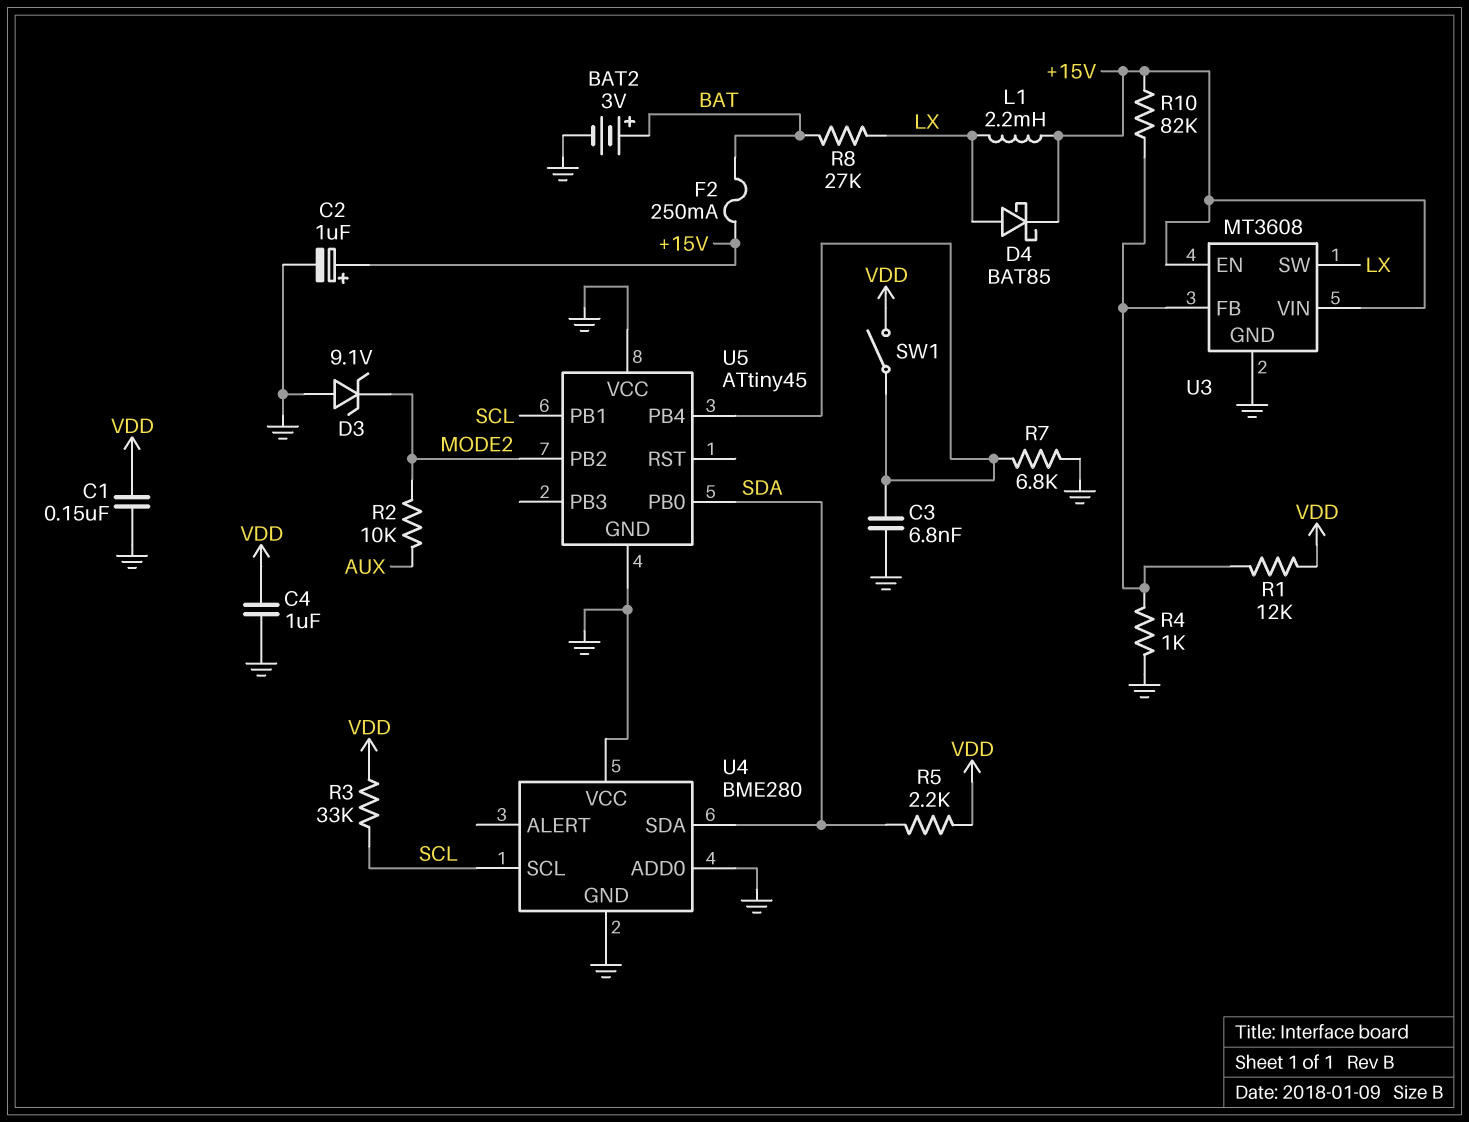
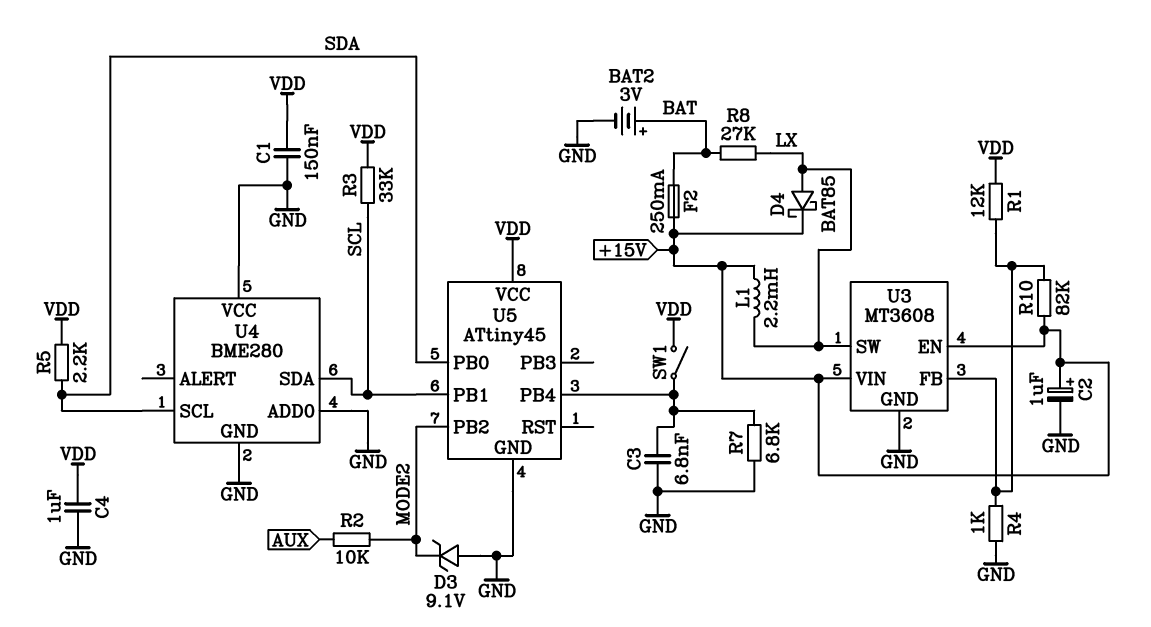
U4 pin SCL: SCL -> SDA
U4 pin SDA: SDA -> SCL
U5 pin VCC: GND -> VDD

